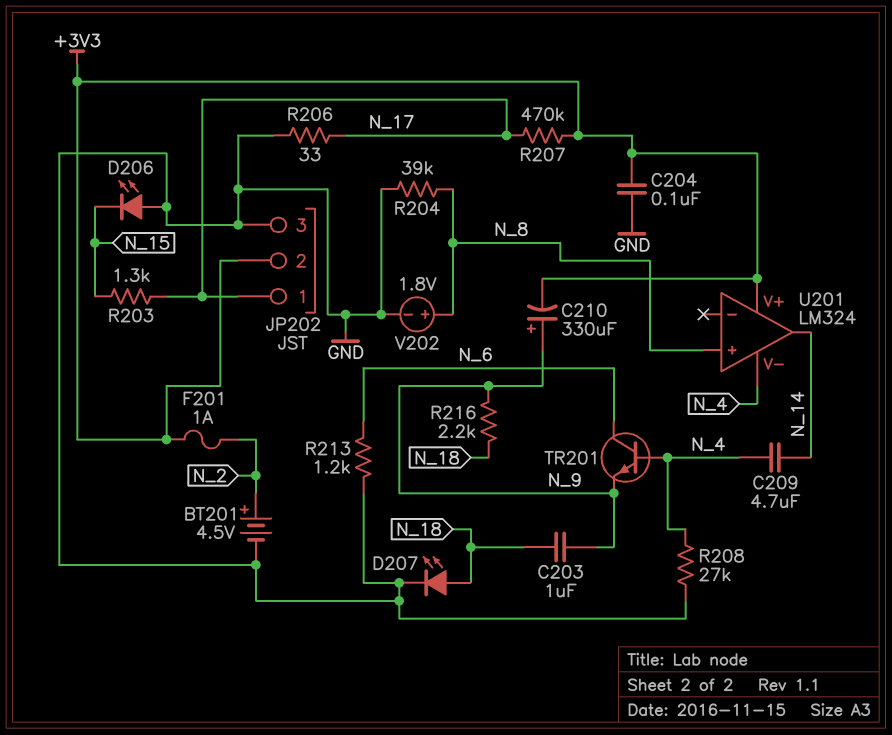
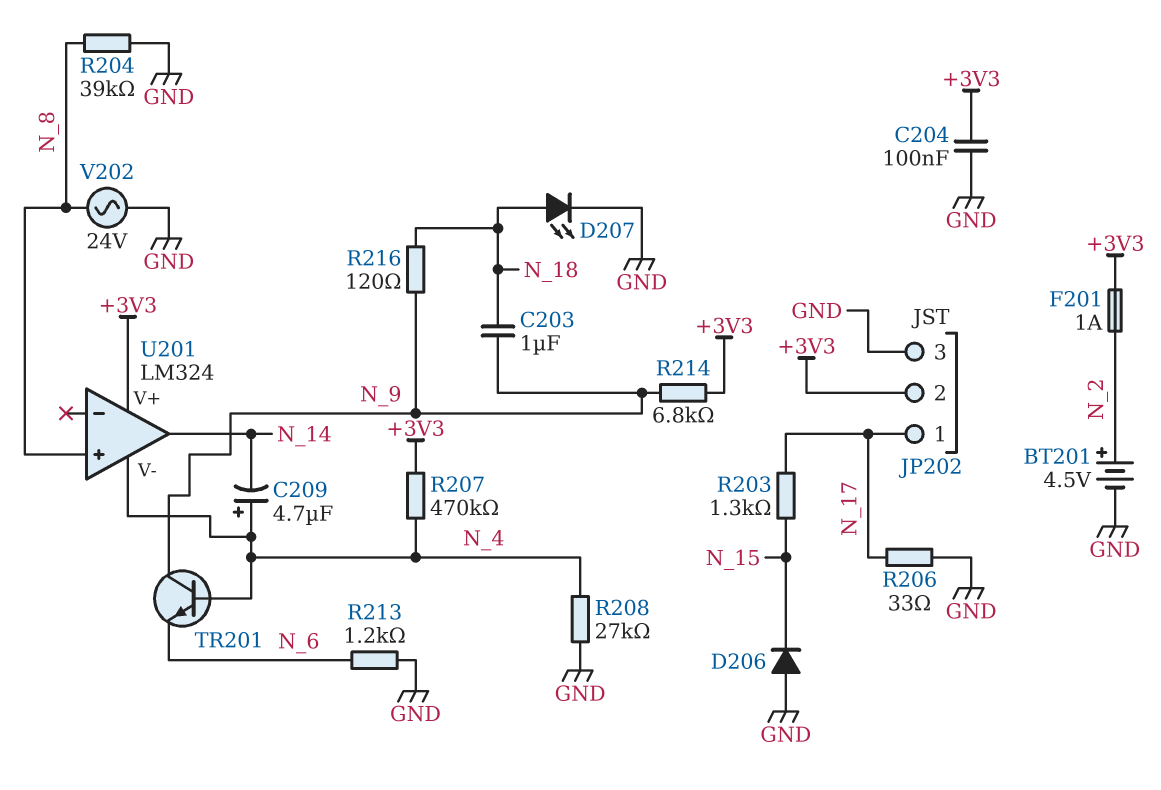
C209: 4.7uF (N_4, N_14) -> 4.7uF (plus N_4, minus N_14)
C210: 330uF (plus N_9, minus +3V3) -> none
D206: LED (A GND, K N_15) -> diode (A GND, K N_15)
R207: 470k (+3V3, N_17) -> 470k (+3V3, N_4)
R214: none -> 6.8k (+3V3, N_9)
R216: 2.2k (N_9, N_18) -> 120 (N_9, N_18)
TR201: NPN (B N_4, C N_6, E N_9) -> NPN (B N_4, C N_9, E N_6)
V202: 1.8V (plus N_8, minus GND) -> AC 24V (GND, N_8)

